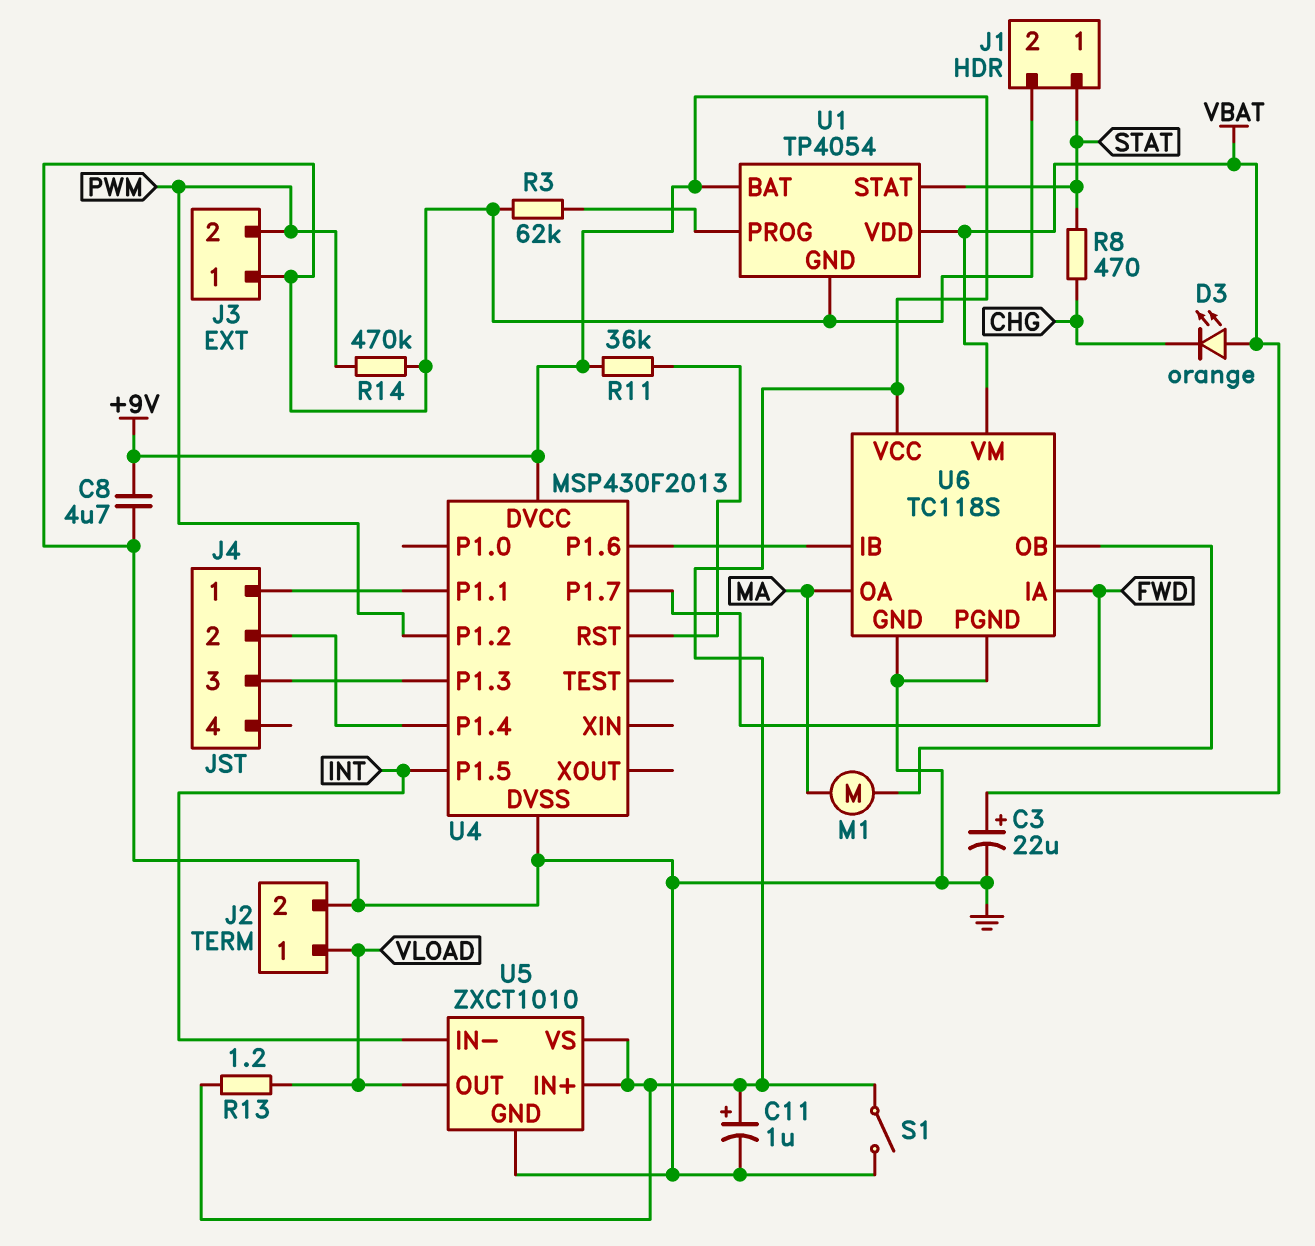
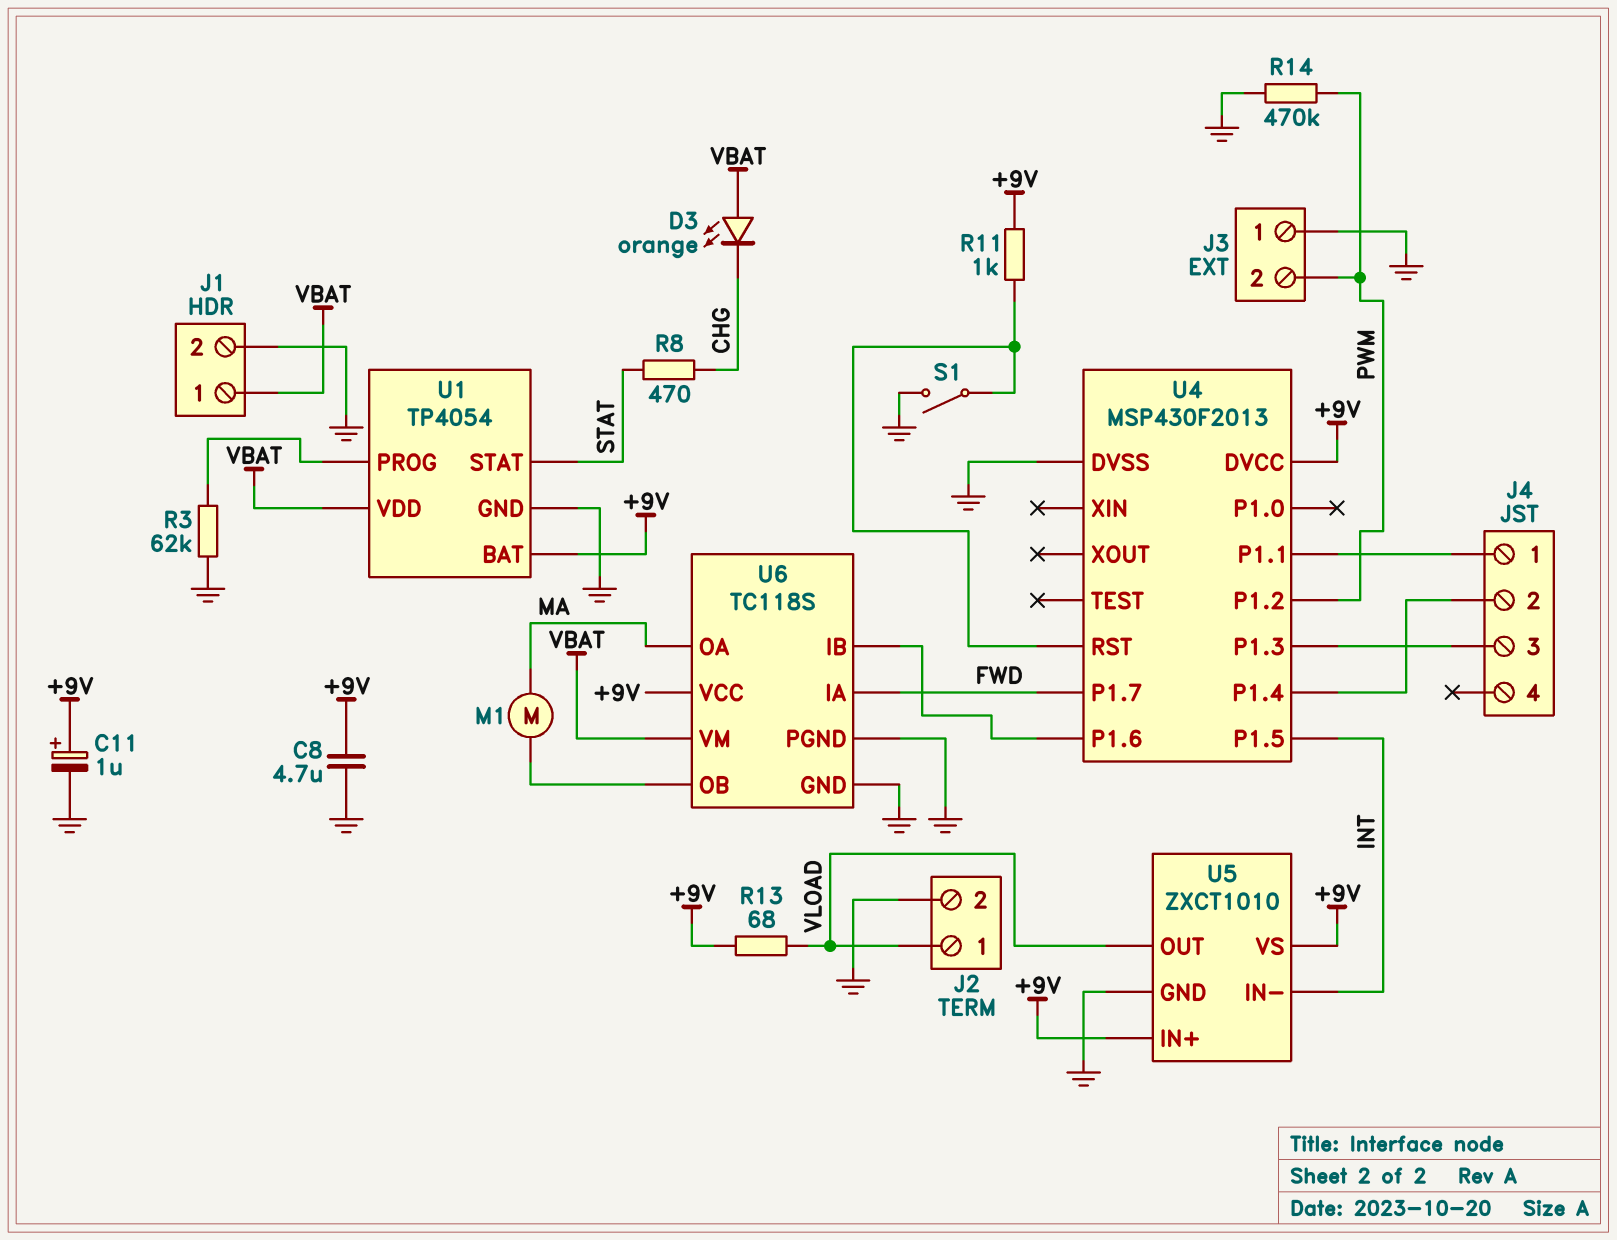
C3: 22uF (plus VBAT, minus GND) -> none
J1 pin 1: STAT -> VBAT
R11: 36k (+9V, U4/RST) -> 1k (+9V, U4/RST)
R13: 1.2 (+9V, VLOAD) -> 68 (+9V, VLOAD)
S1: switch (+9V, GND) -> switch (GND, U4/RST)

